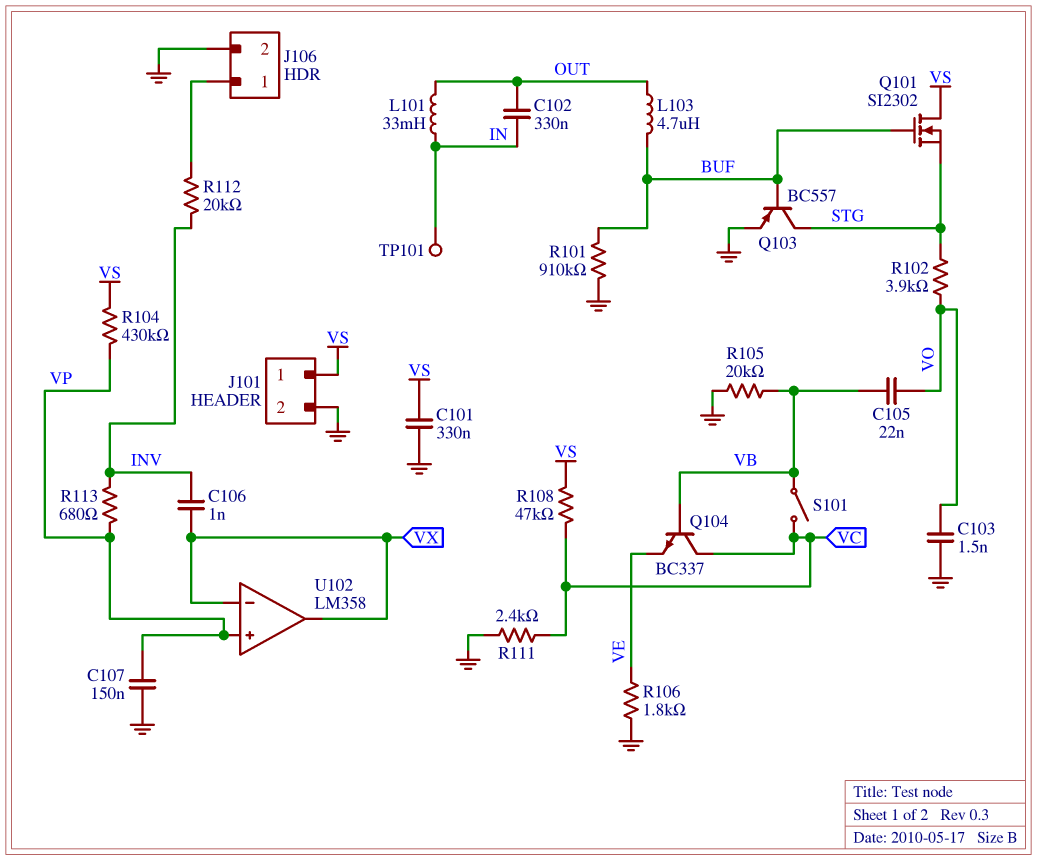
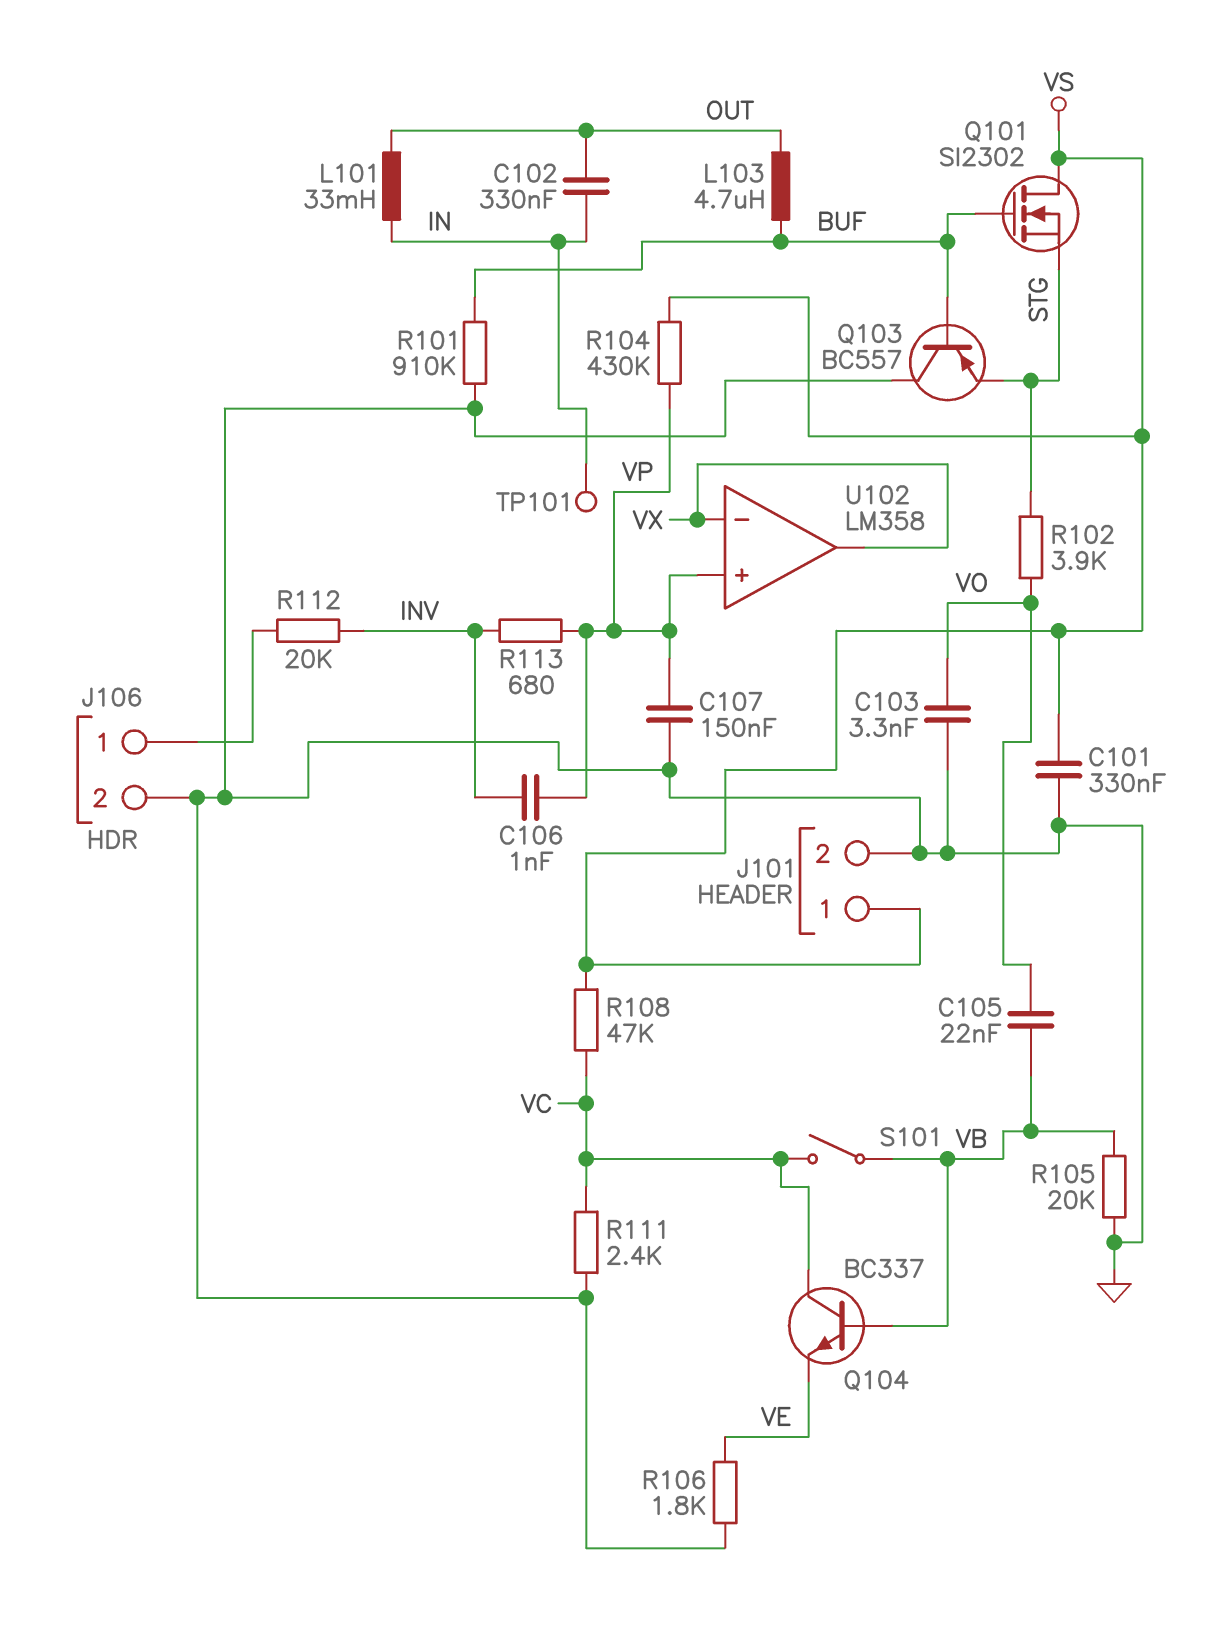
C103: 1.5nF (GND, VO) -> 3.3nF (GND, VO)
C106: 1nF (INV, VX) -> 1nF (INV, VP)
Q103: PNP BC557 (B BUF, C STG, E GND) -> PNP BC557 (B BUF, C GND, E STG)

